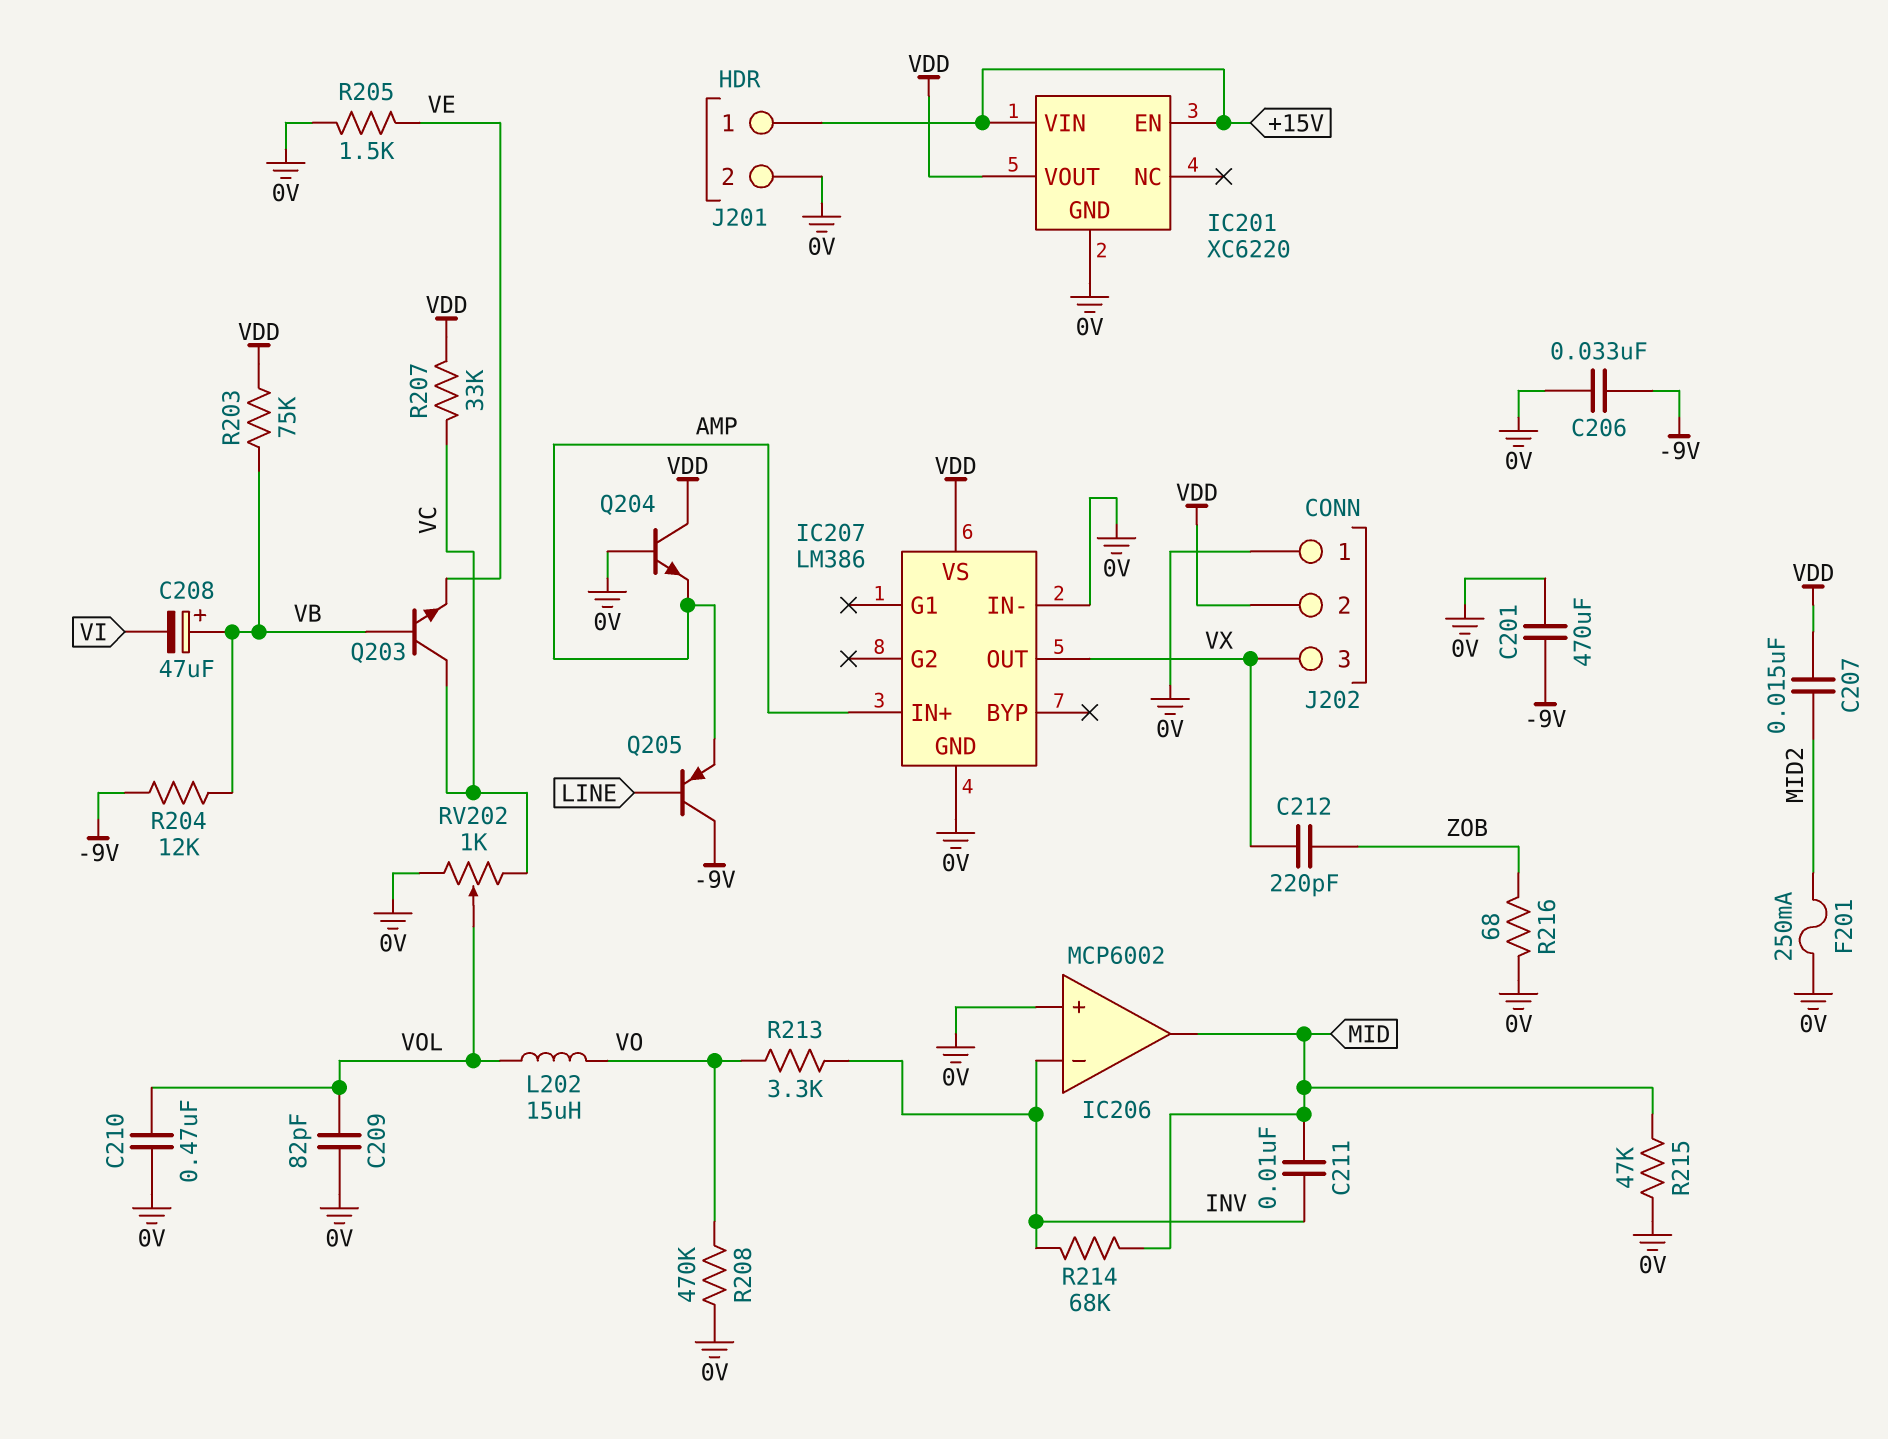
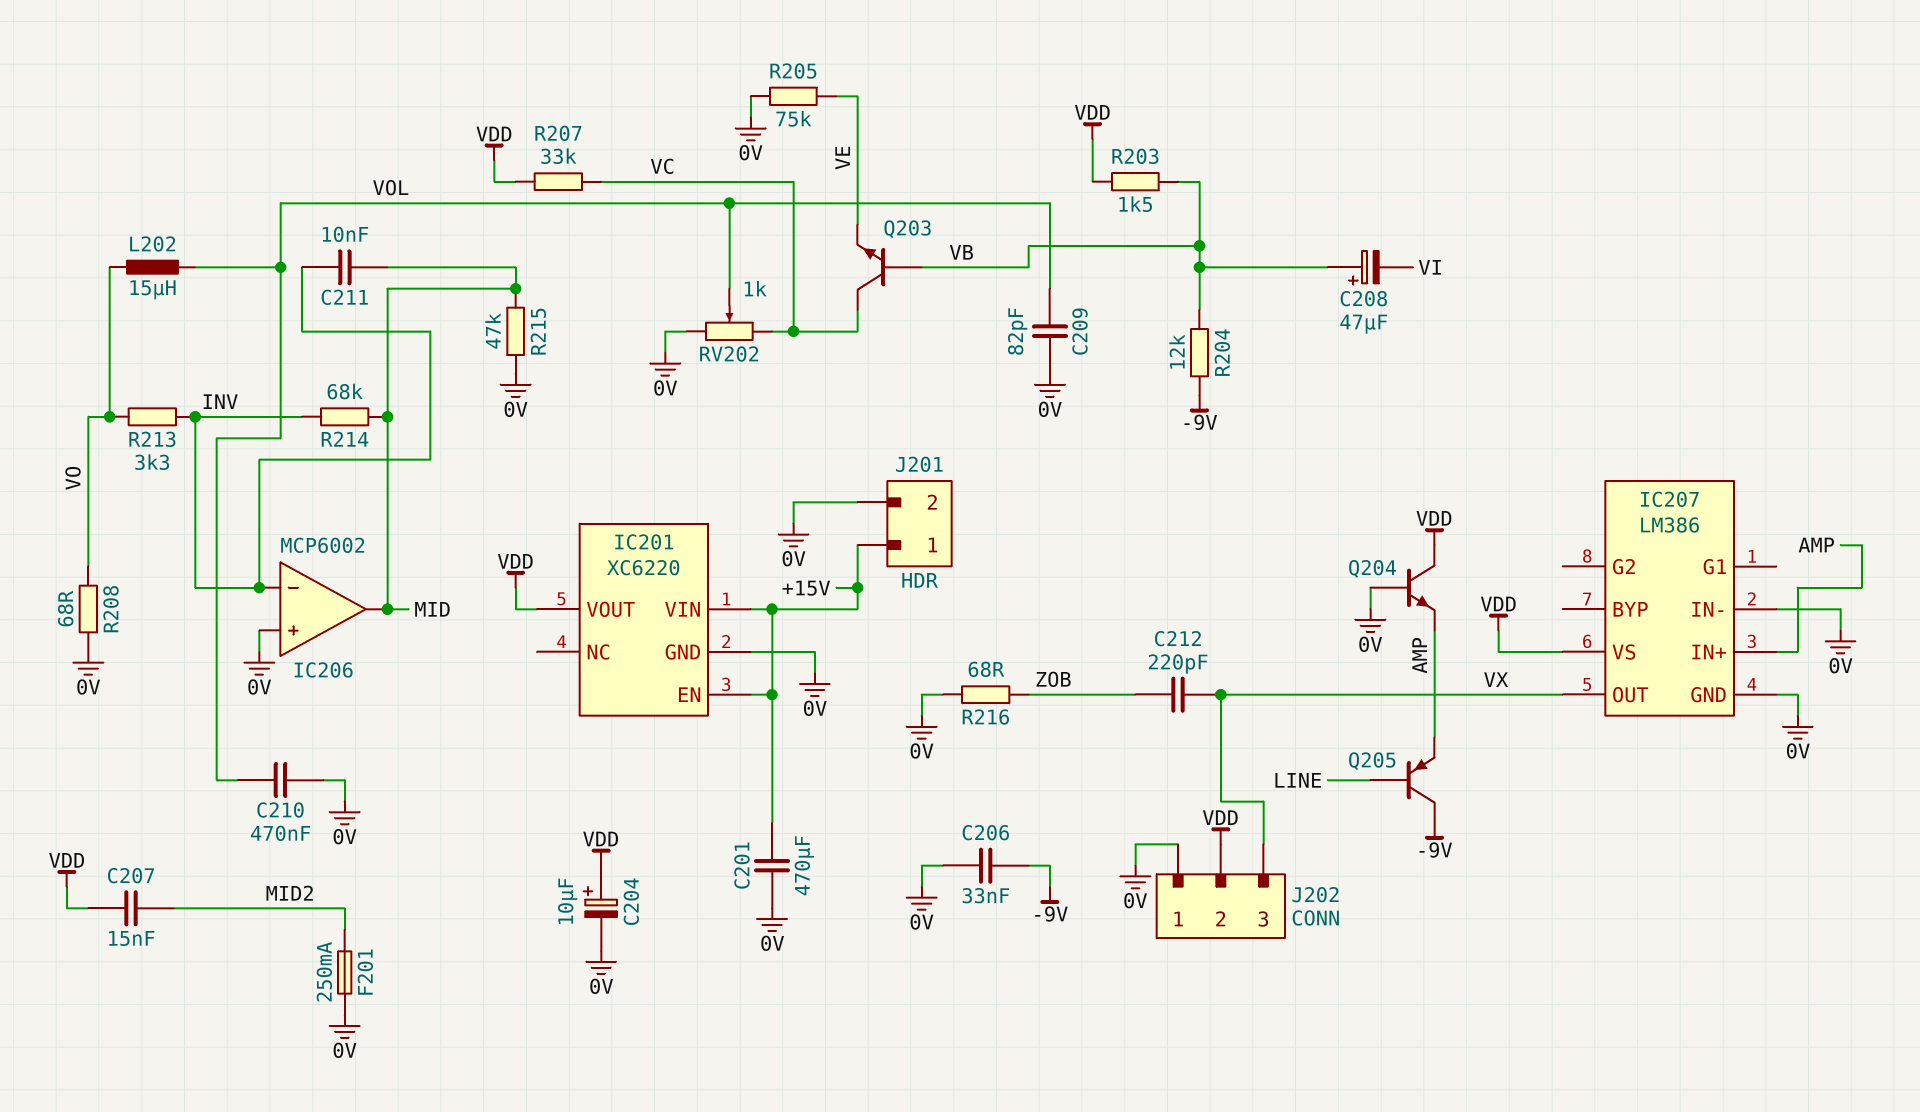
C201: 470uF (-9V, 0V) -> 470uF (+15V, 0V)
C204: none -> 10uF (plus VDD, minus 0V)
R203: 75k (VB, VDD) -> 1.5k (VB, VDD)
R205: 1.5k (0V, VE) -> 75k (0V, VE)
R208: 470k (0V, VO) -> 68 (0V, VO)

